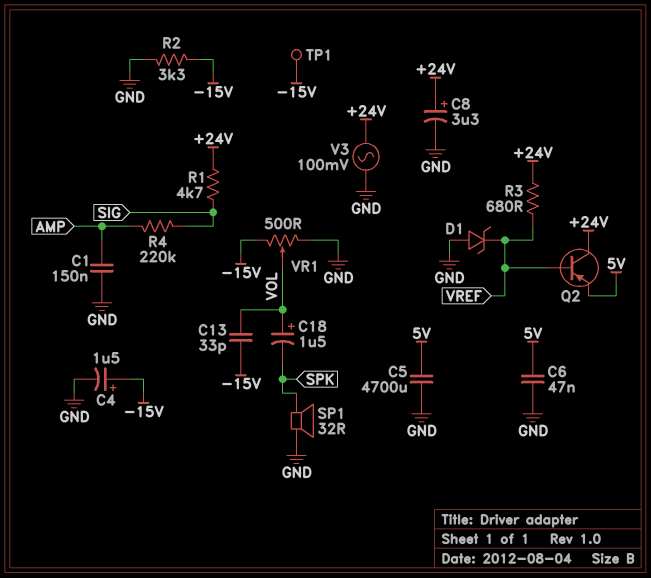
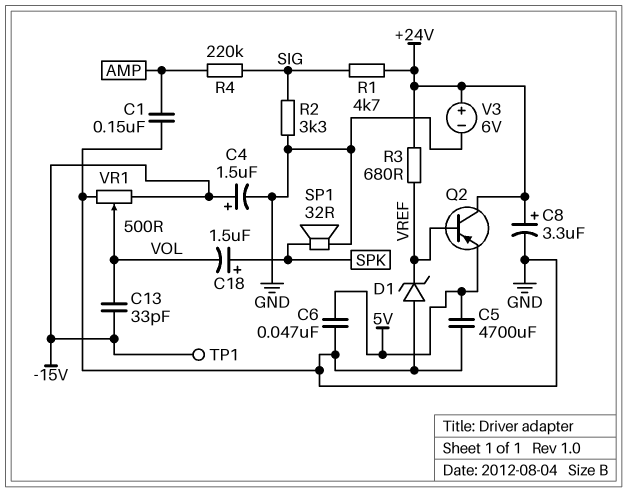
C18: 1.5uF (plus VOL, minus SPK) -> 1.5uF (plus SPK, minus VOL)
R2: 3.3k (-15V, GND) -> 3.3k (GND, SIG)
V3: AC 100mV (+24V, GND) -> 6V (plus +24V, minus GND)

